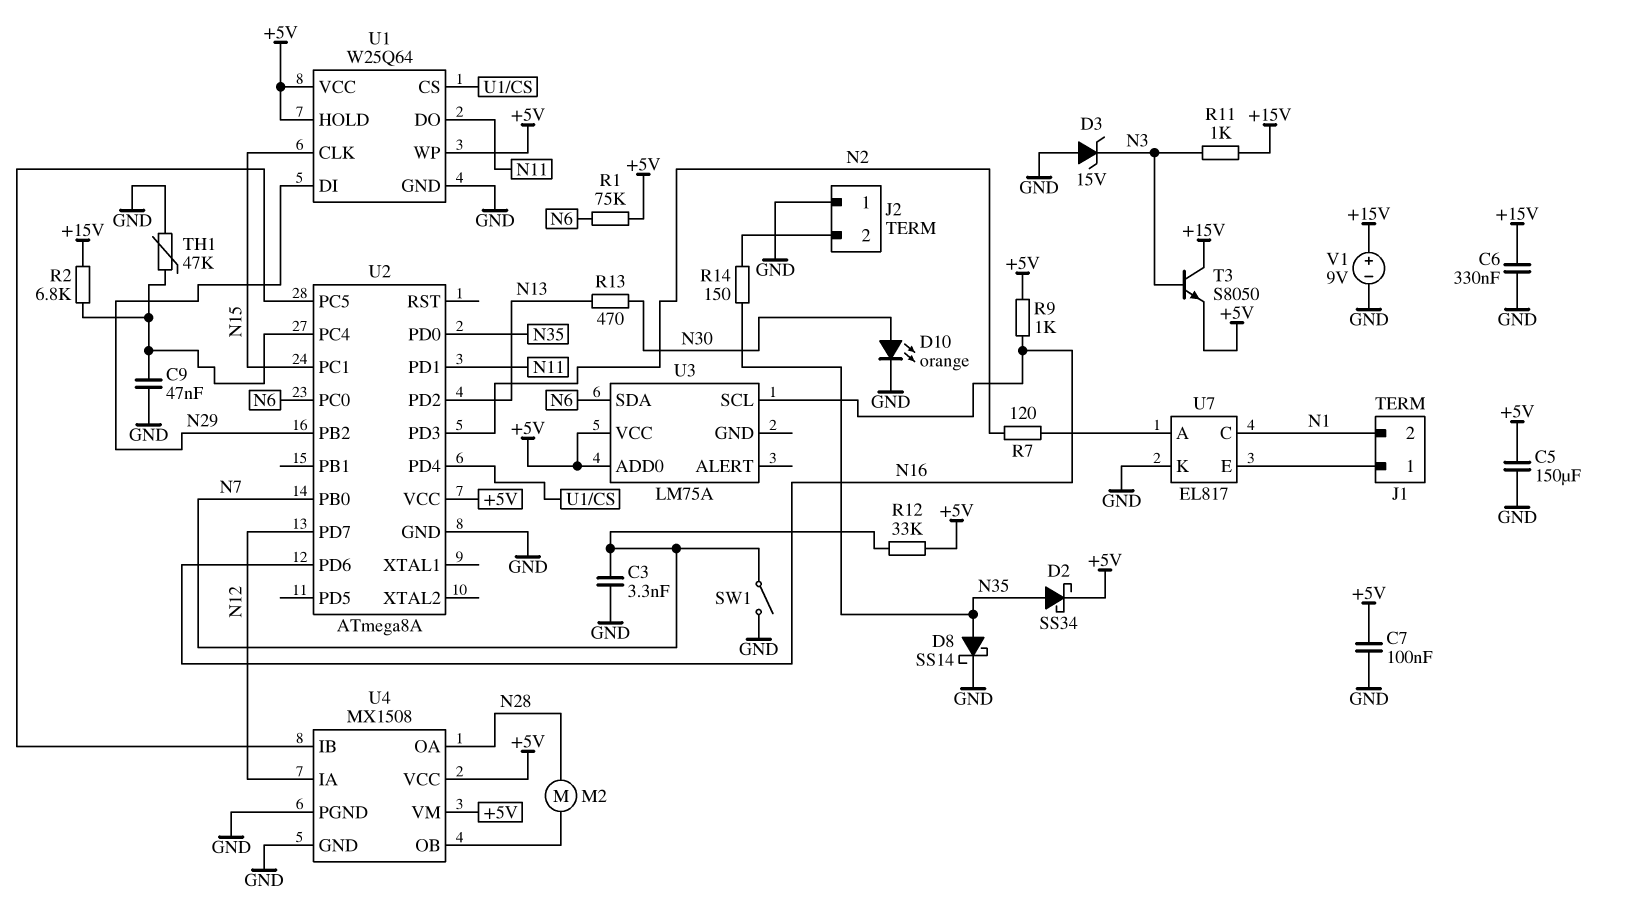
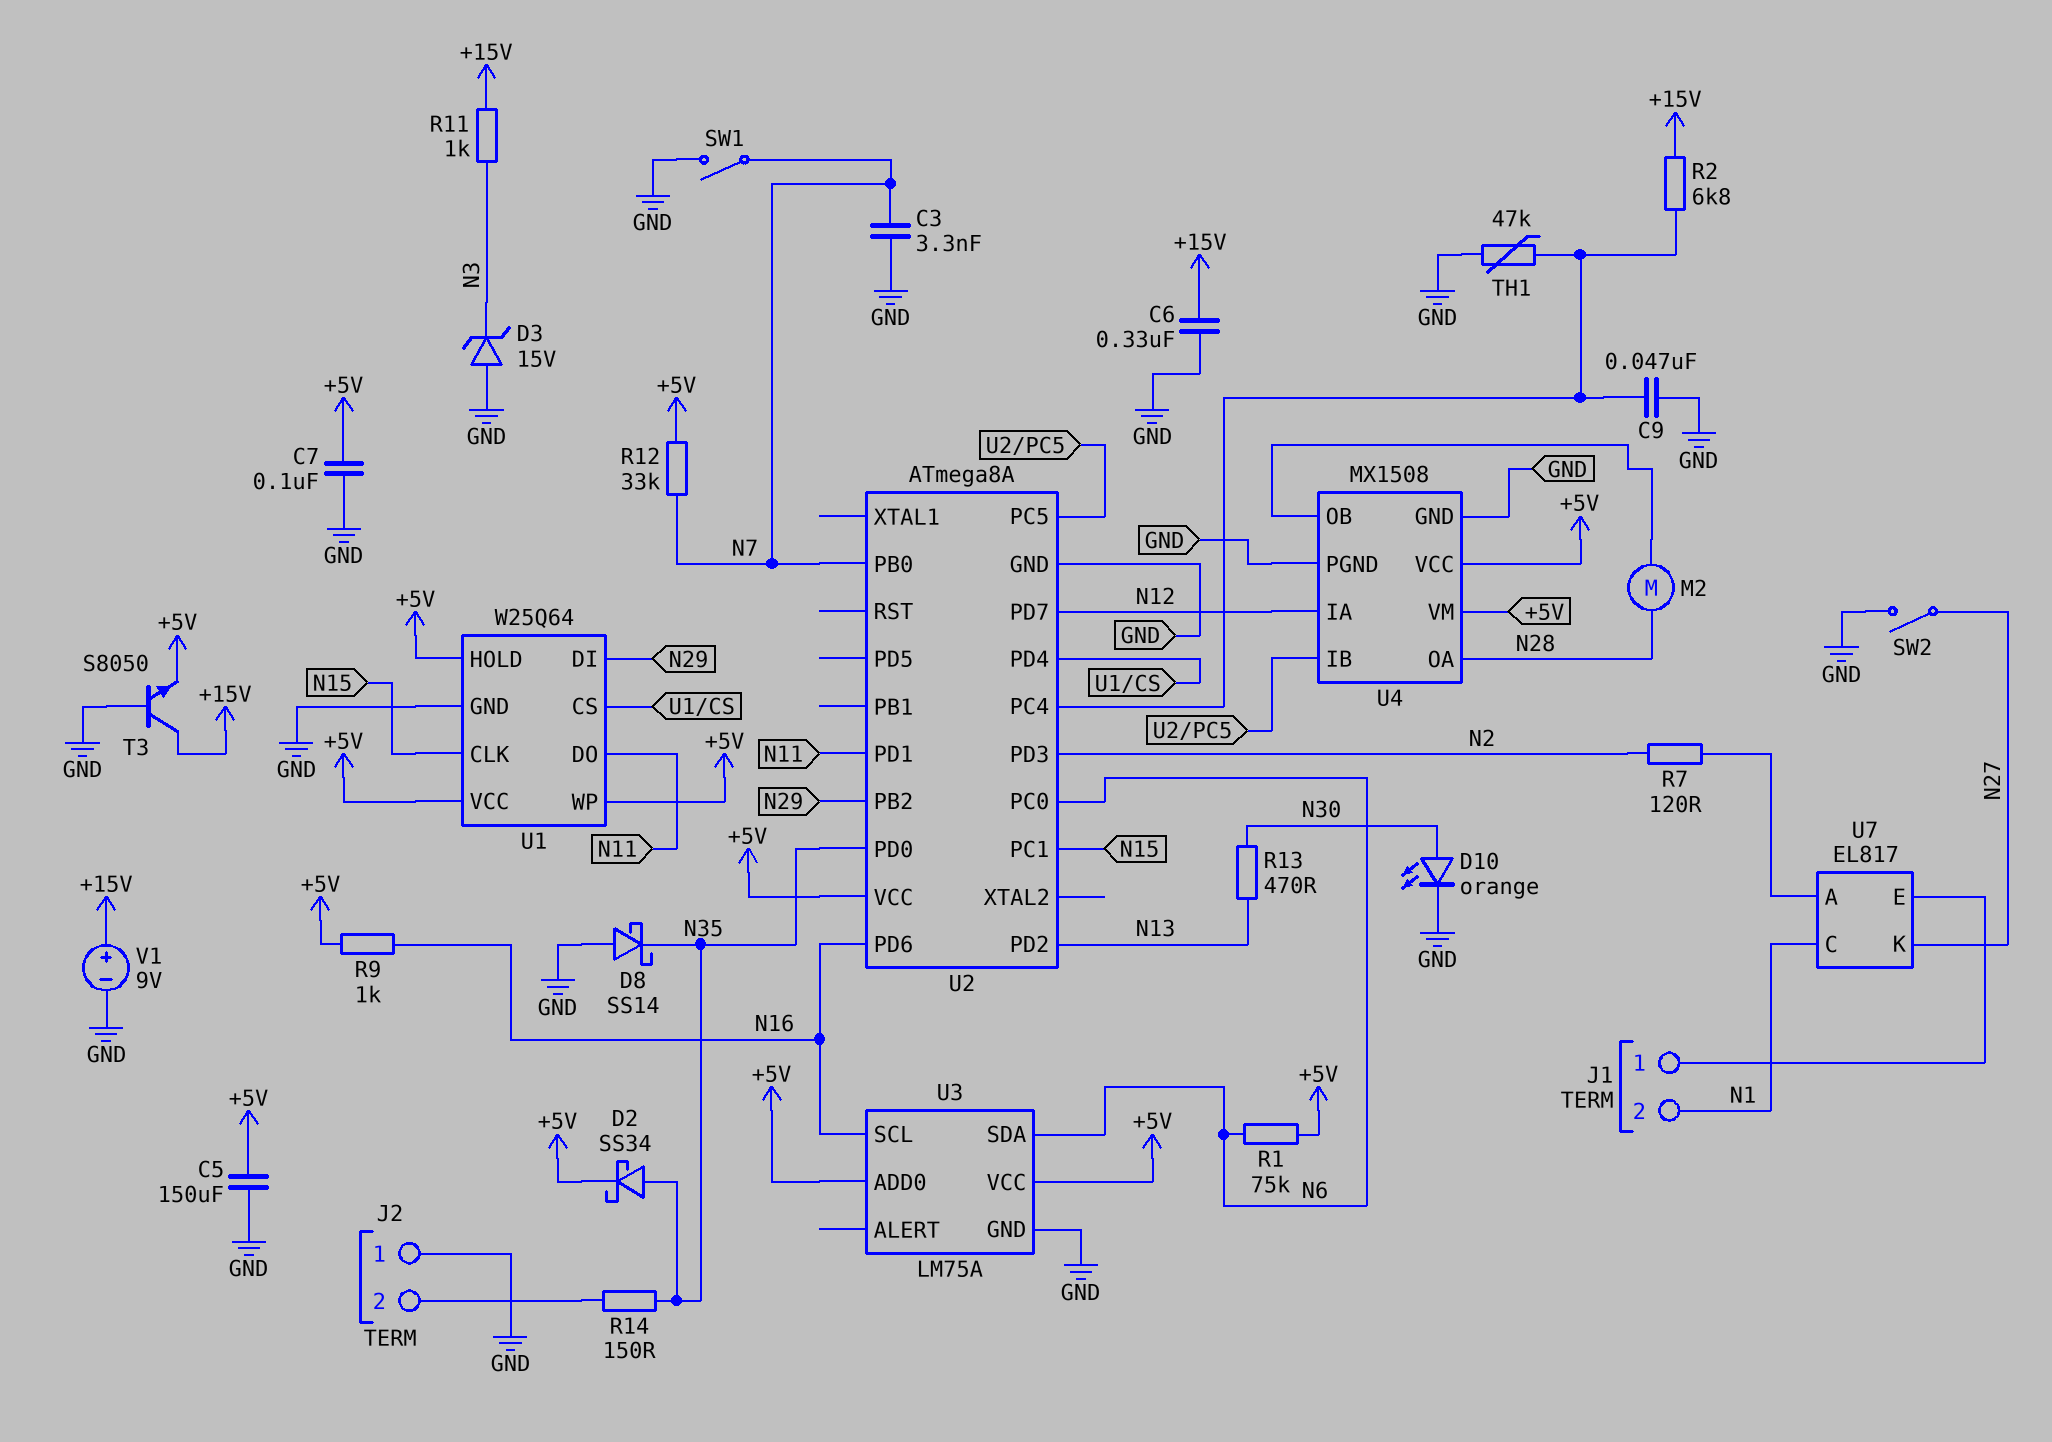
D8: schottky SS14 (A N35, K GND) -> schottky SS14 (A GND, K N35)
SW2: none -> switch (GND, N27)
T3: NPN S8050 (B N3, C +15V, E +5V) -> NPN S8050 (B GND, C +15V, E +5V)
U3 pin GND: none -> GND
U7 pin K: GND -> N27

